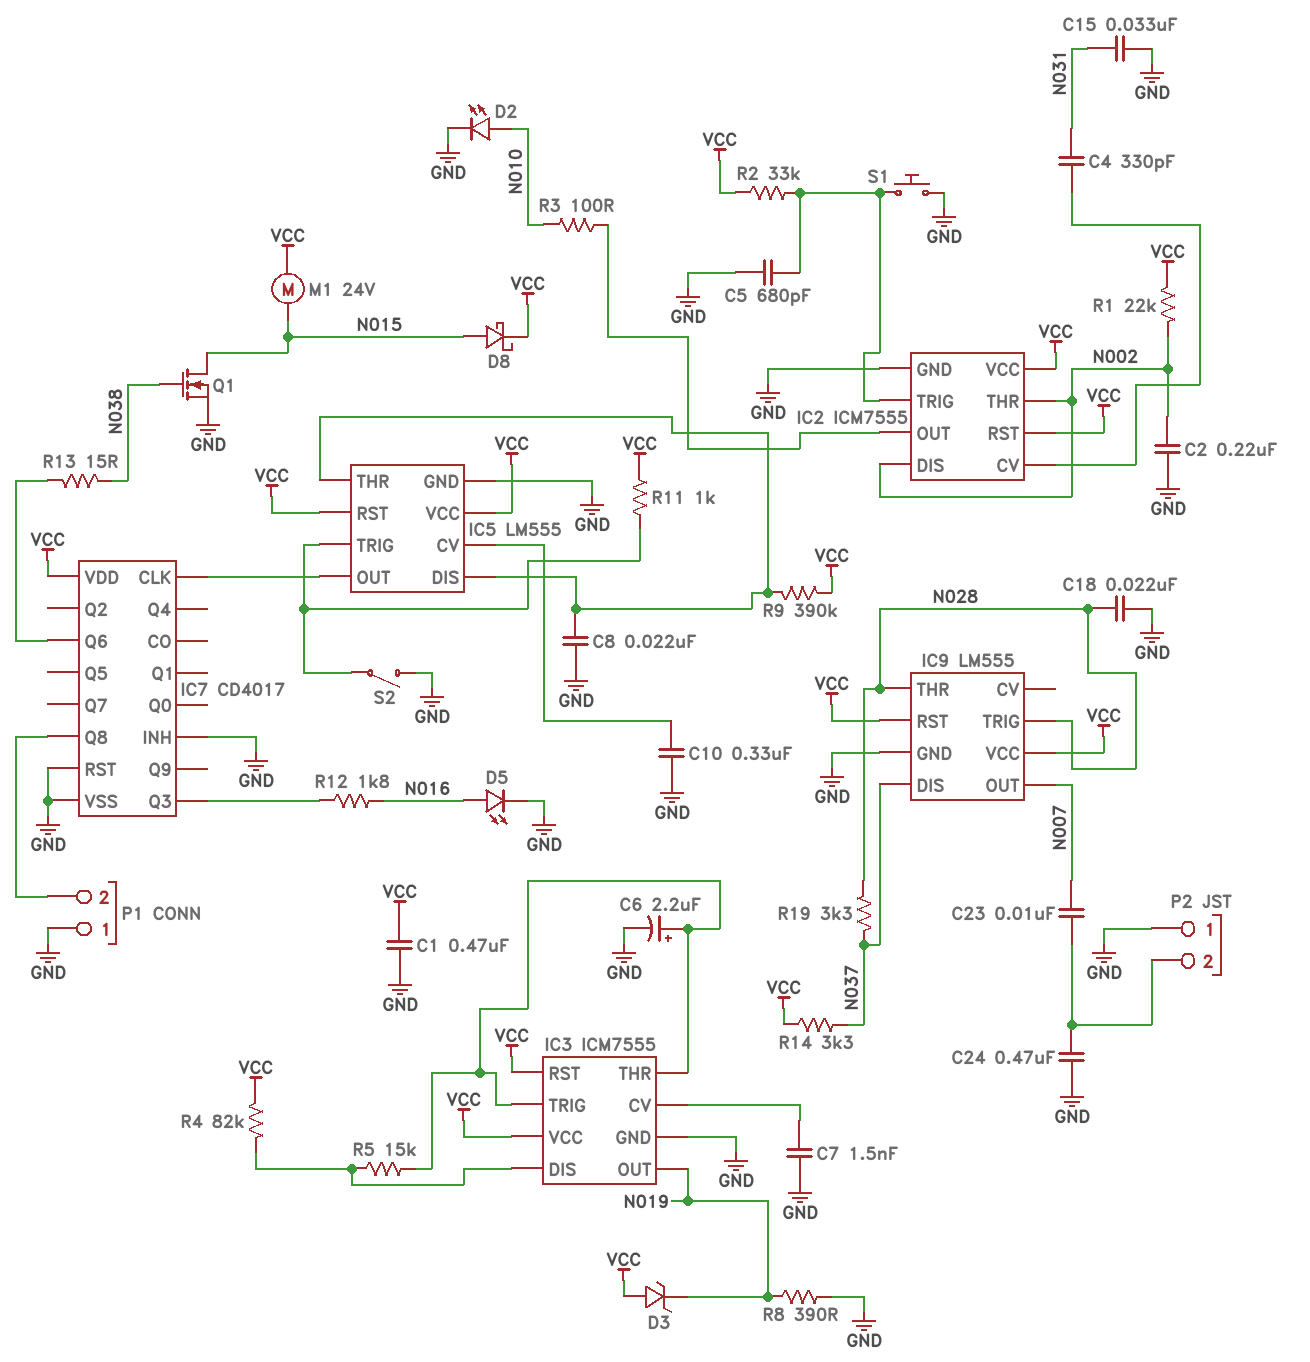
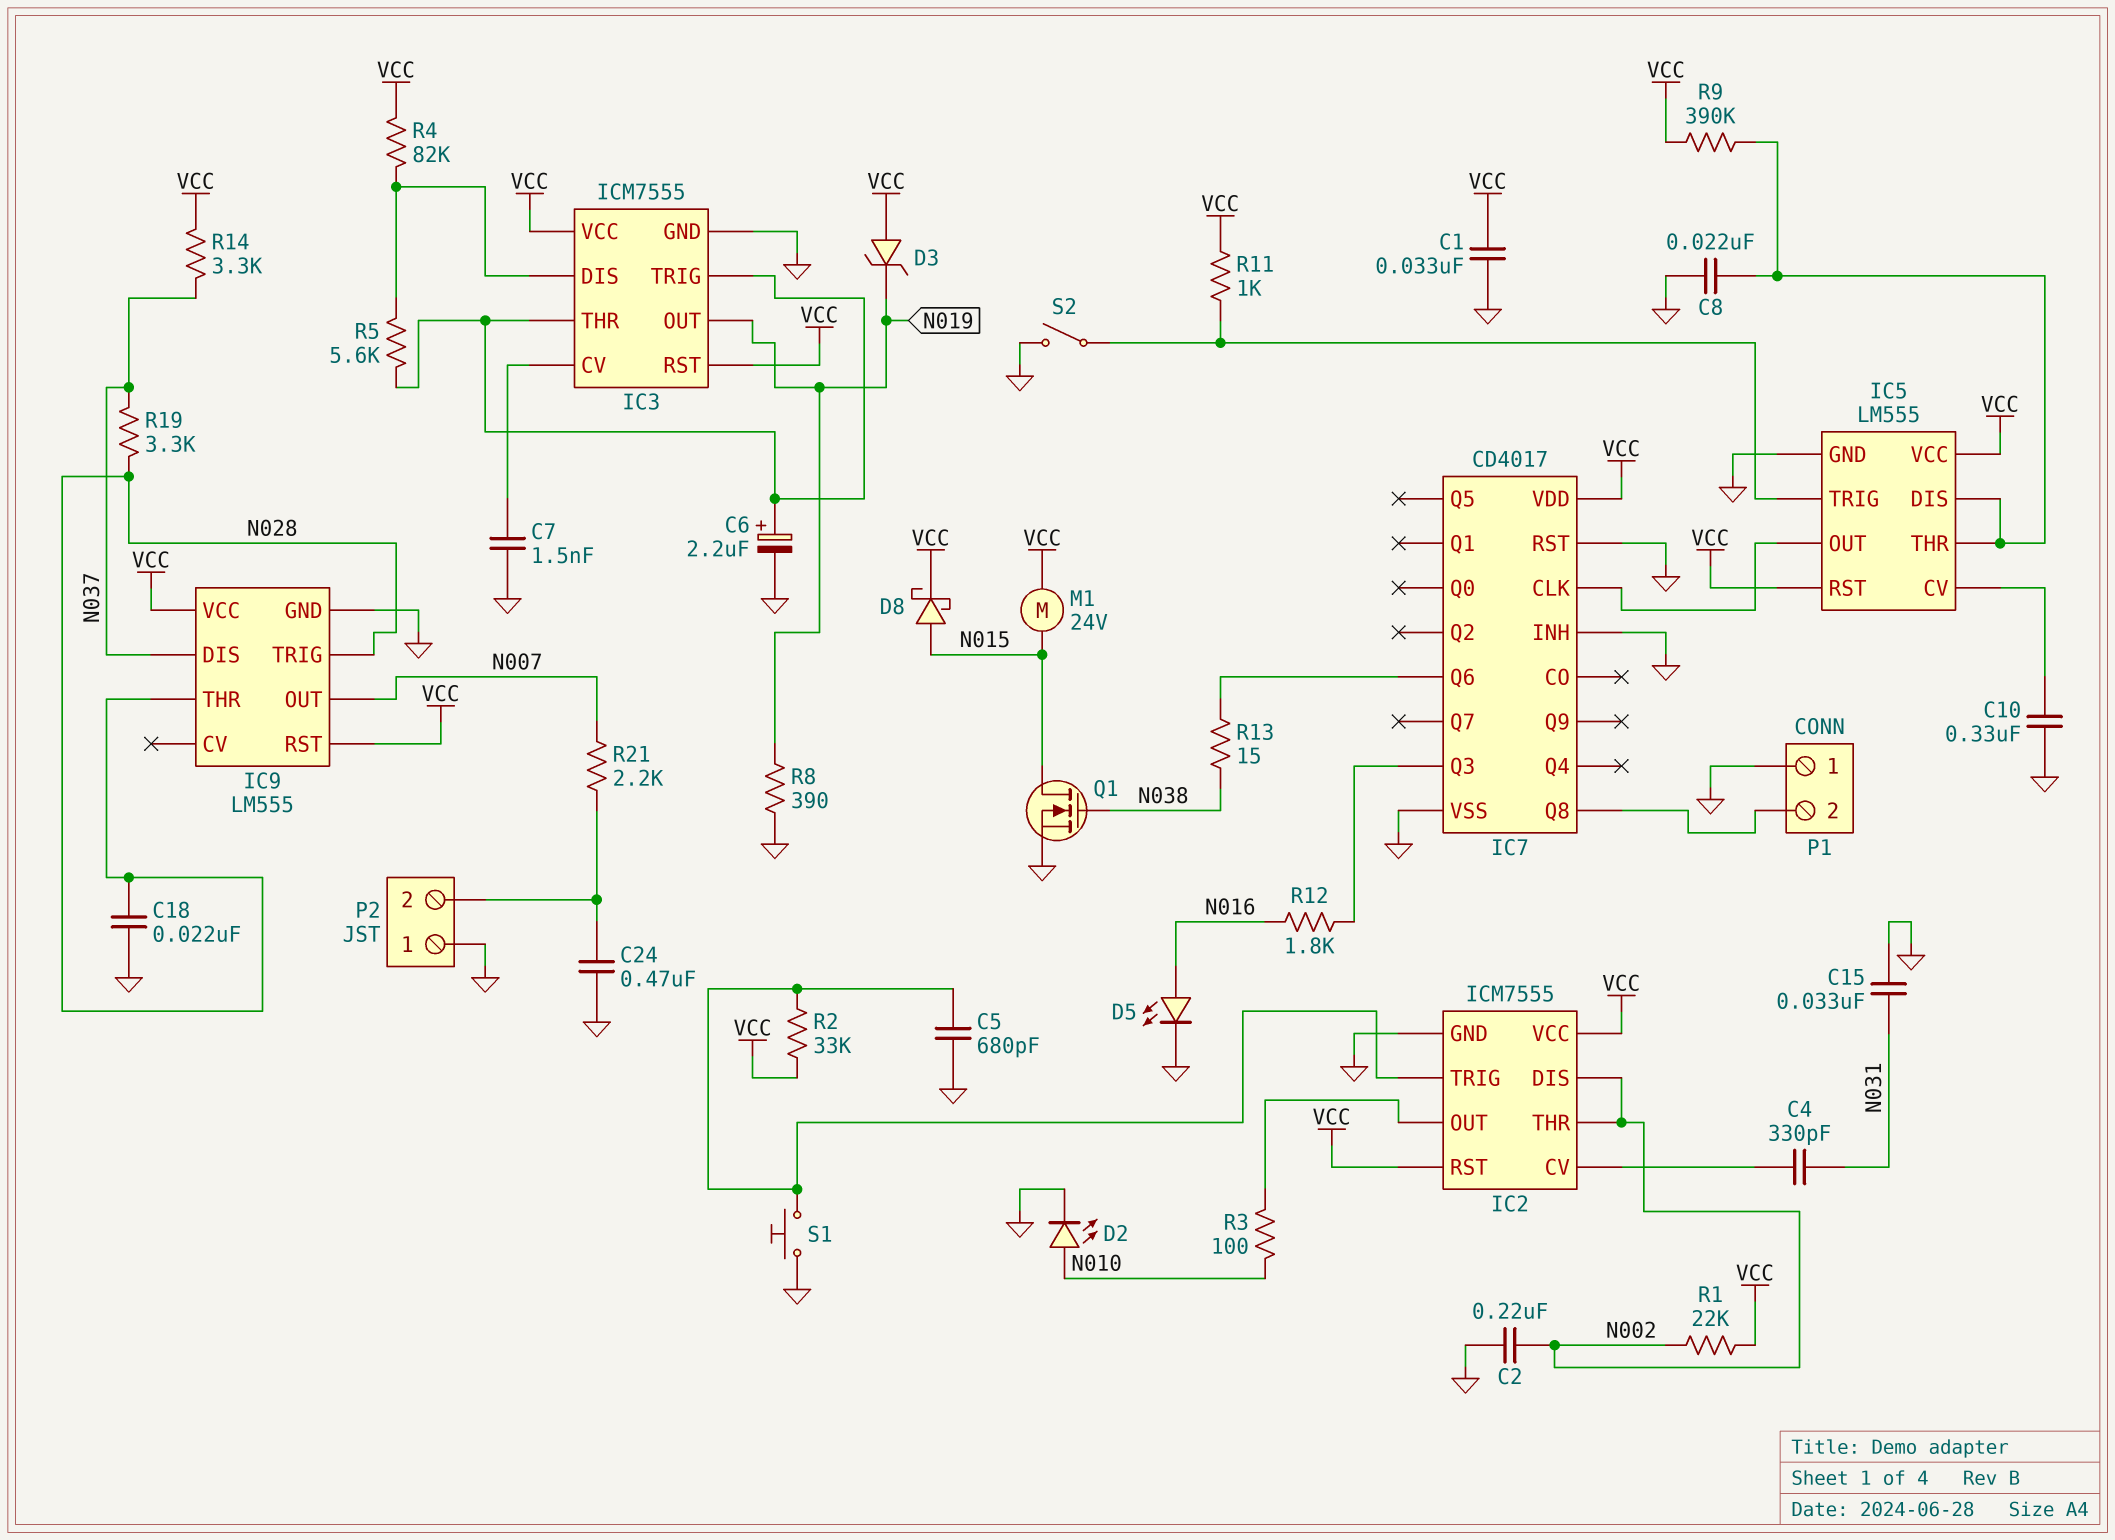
C1: 470nF (GND, VCC) -> 33nF (GND, VCC)
C23: 10nF (N007, P2/2) -> none
R5: 15k (IC3/DIS, IC3/THR) -> 5.6k (IC3/DIS, IC3/THR)
R21: none -> 2.2k (N007, P2/2)

